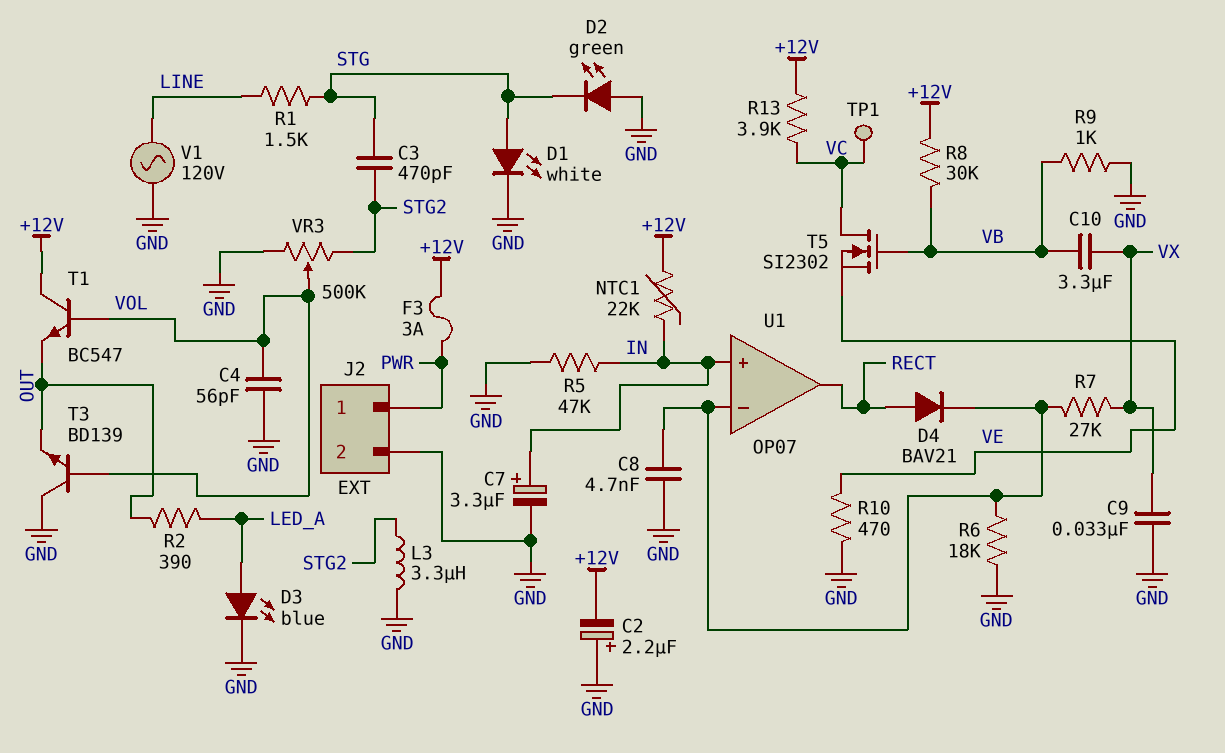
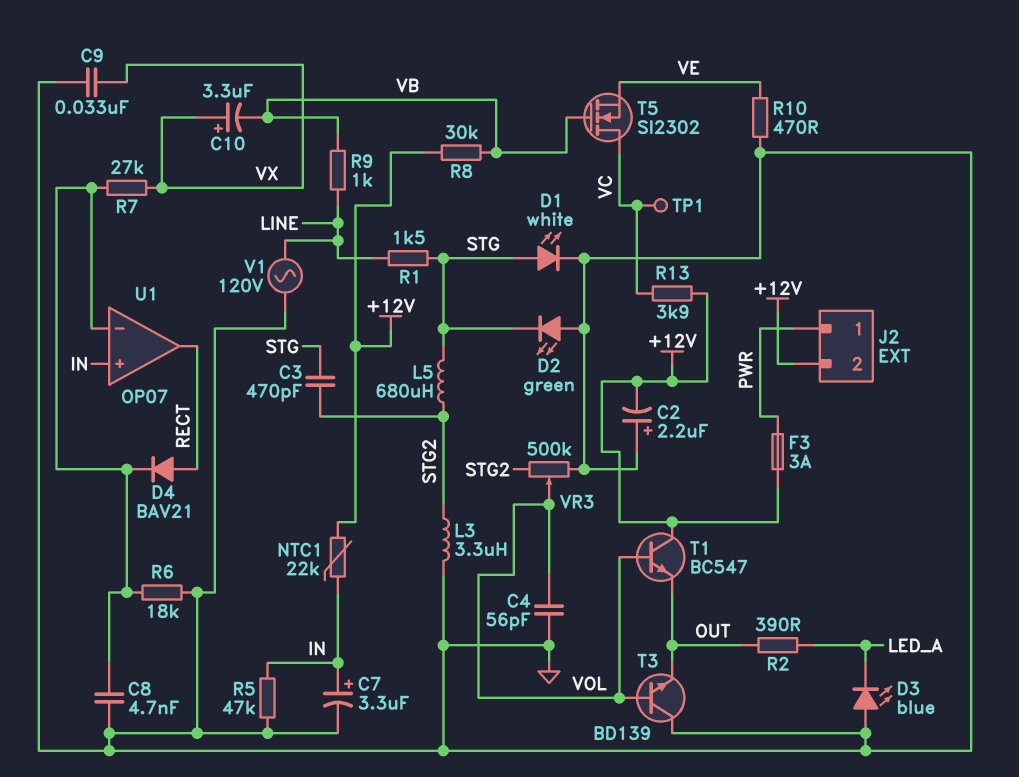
C10: 3.3uF (VB, VX) -> 3.3uF (plus VX, minus VB)
D3: LED blue (A LED_A, K GND) -> LED blue (A GND, K LED_A)
J2 pin 2: GND -> +12V
L5: none -> 680uH (STG, STG2)
R9: 1k (GND, VB) -> 1k (LINE, VB)

